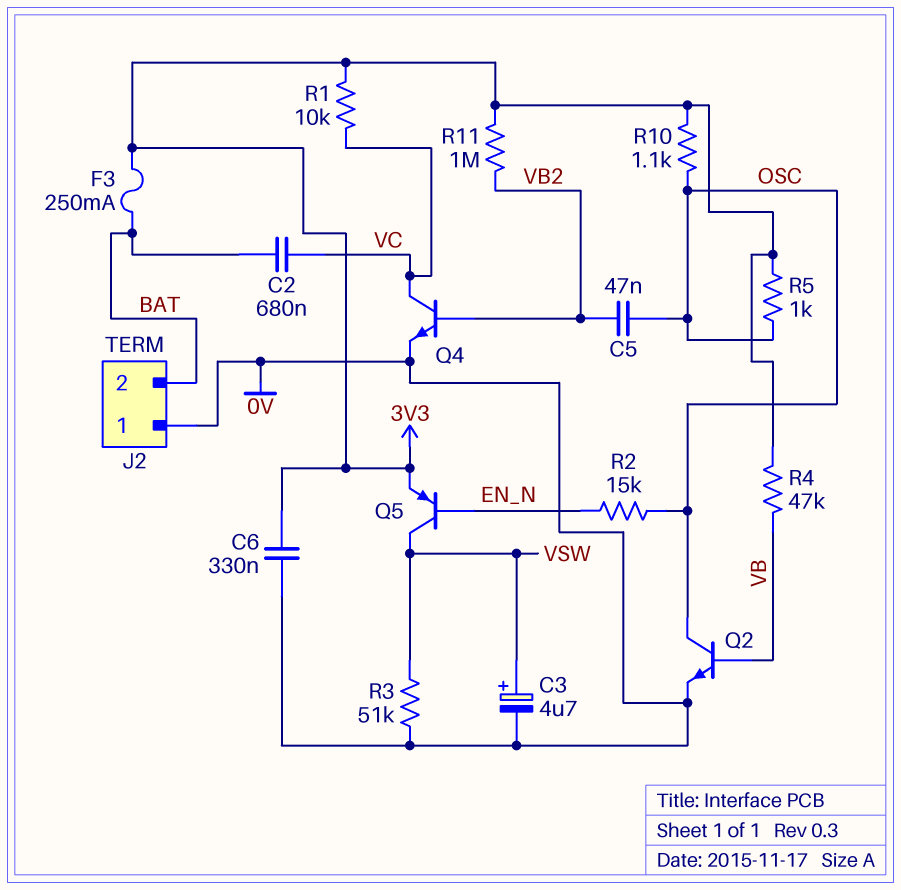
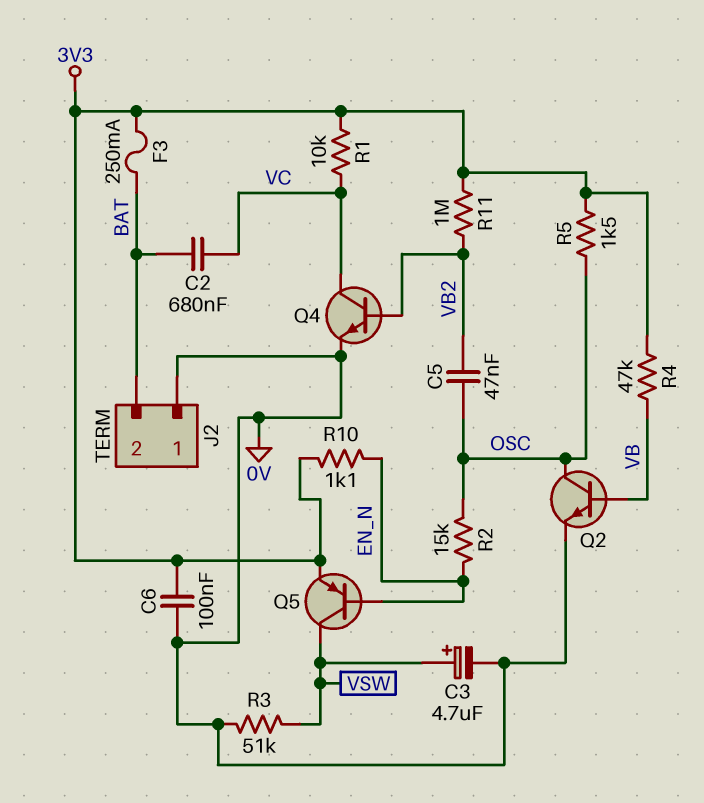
C6: 330nF (0V, 3V3) -> 100nF (0V, 3V3)
R5: 1k (3V3, OSC) -> 1.5k (3V3, OSC)
R10: 1.1k (3V3, OSC) -> 1.1k (3V3, EN_N)

